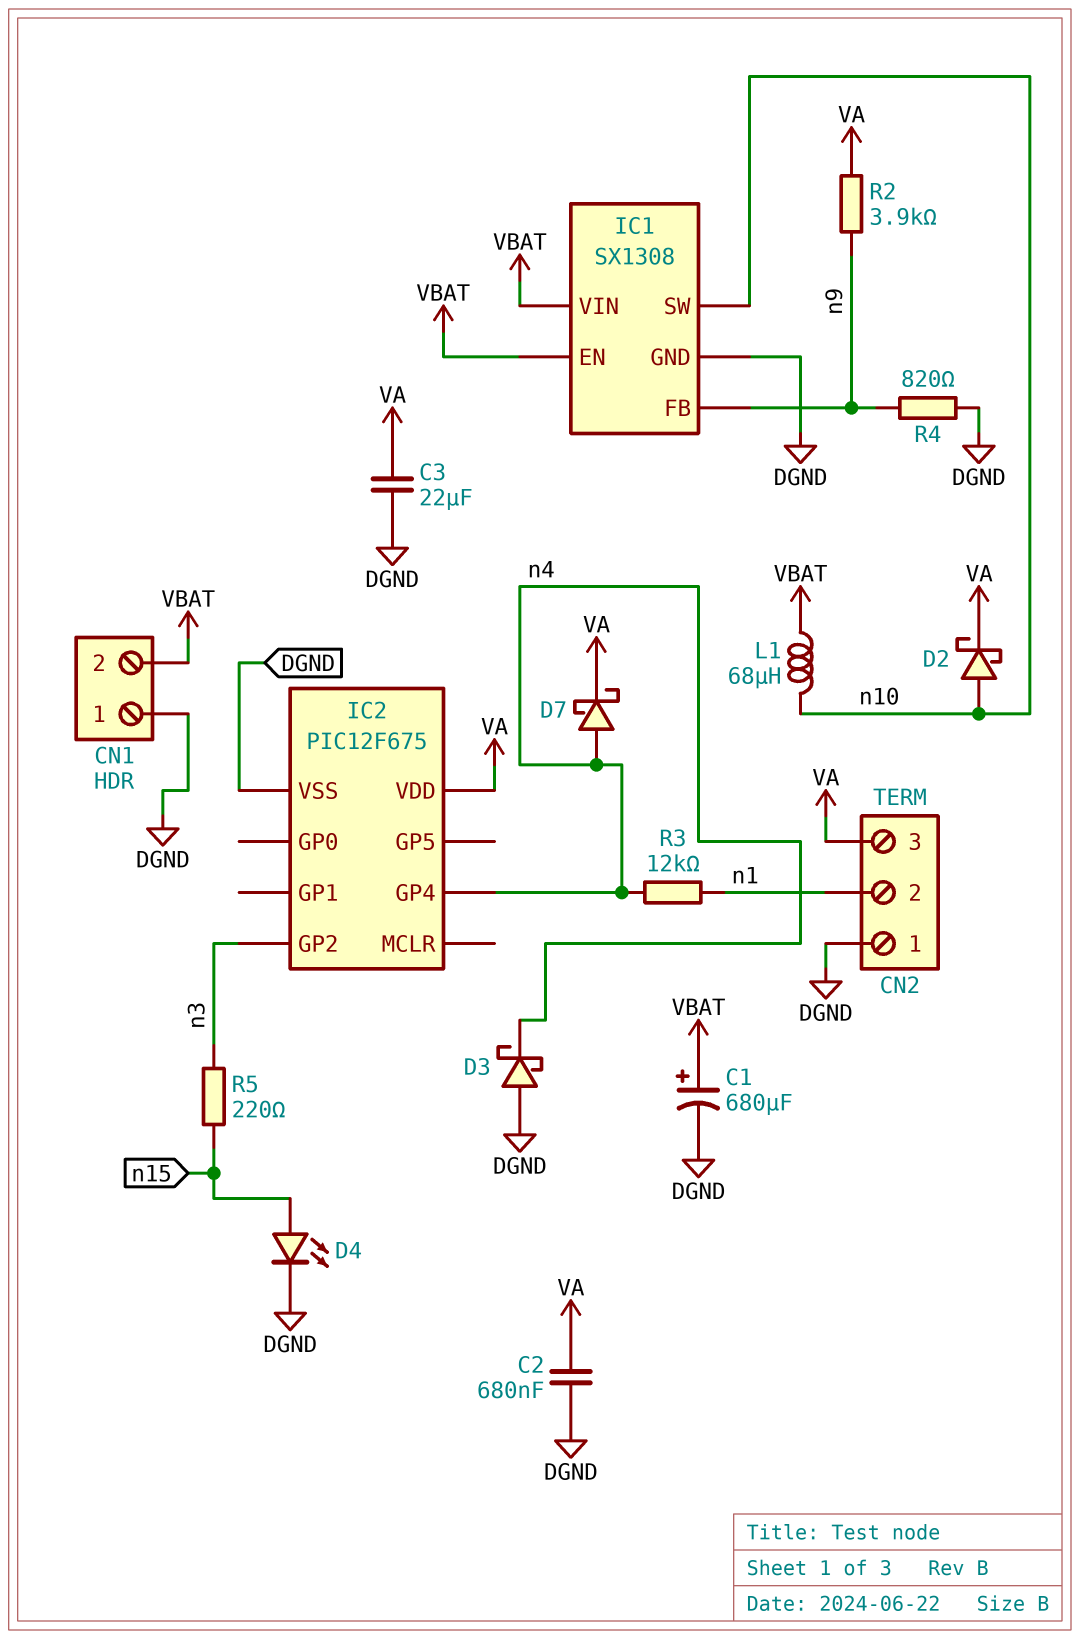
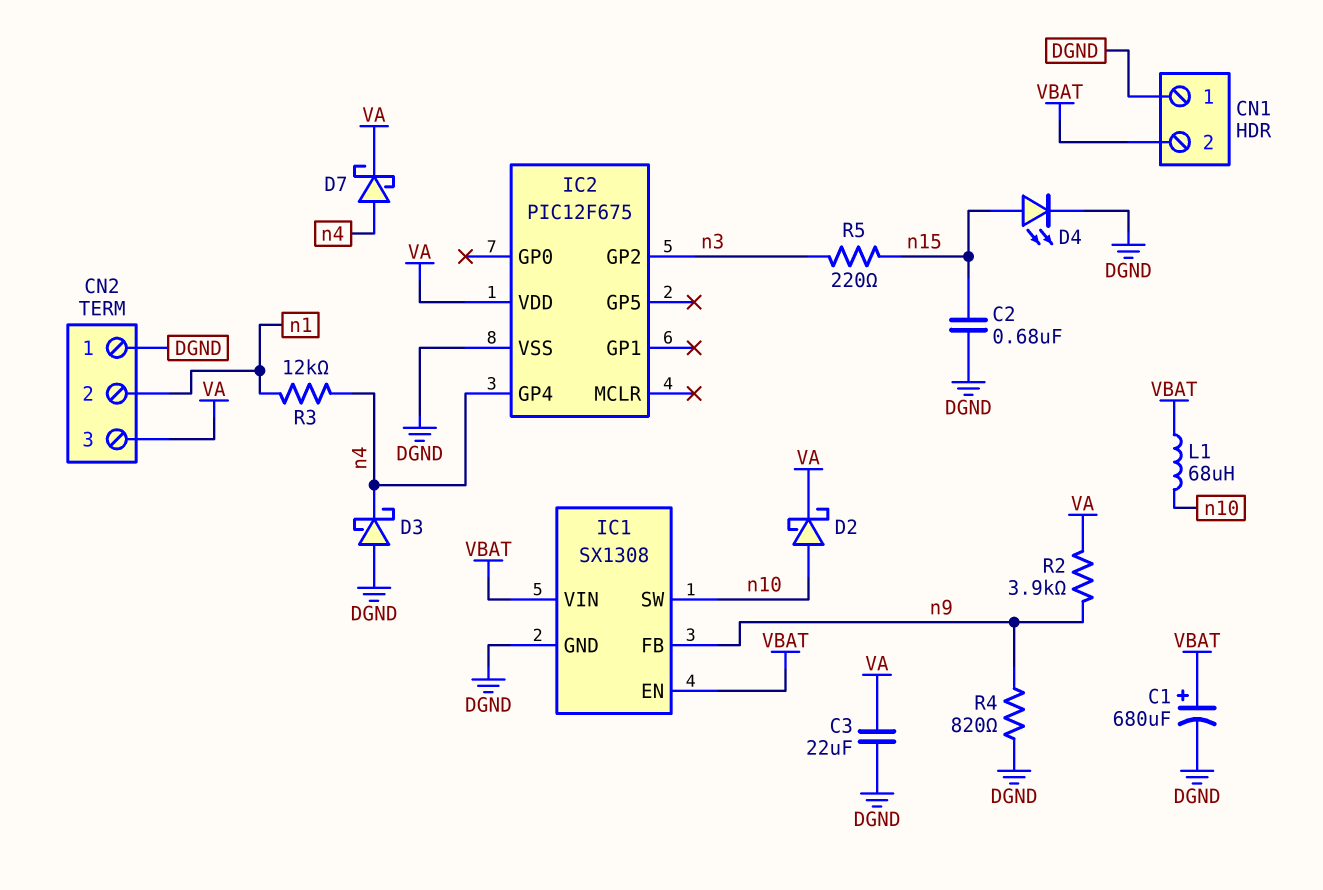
C2: 680nF (DGND, VA) -> 680nF (DGND, n15)

